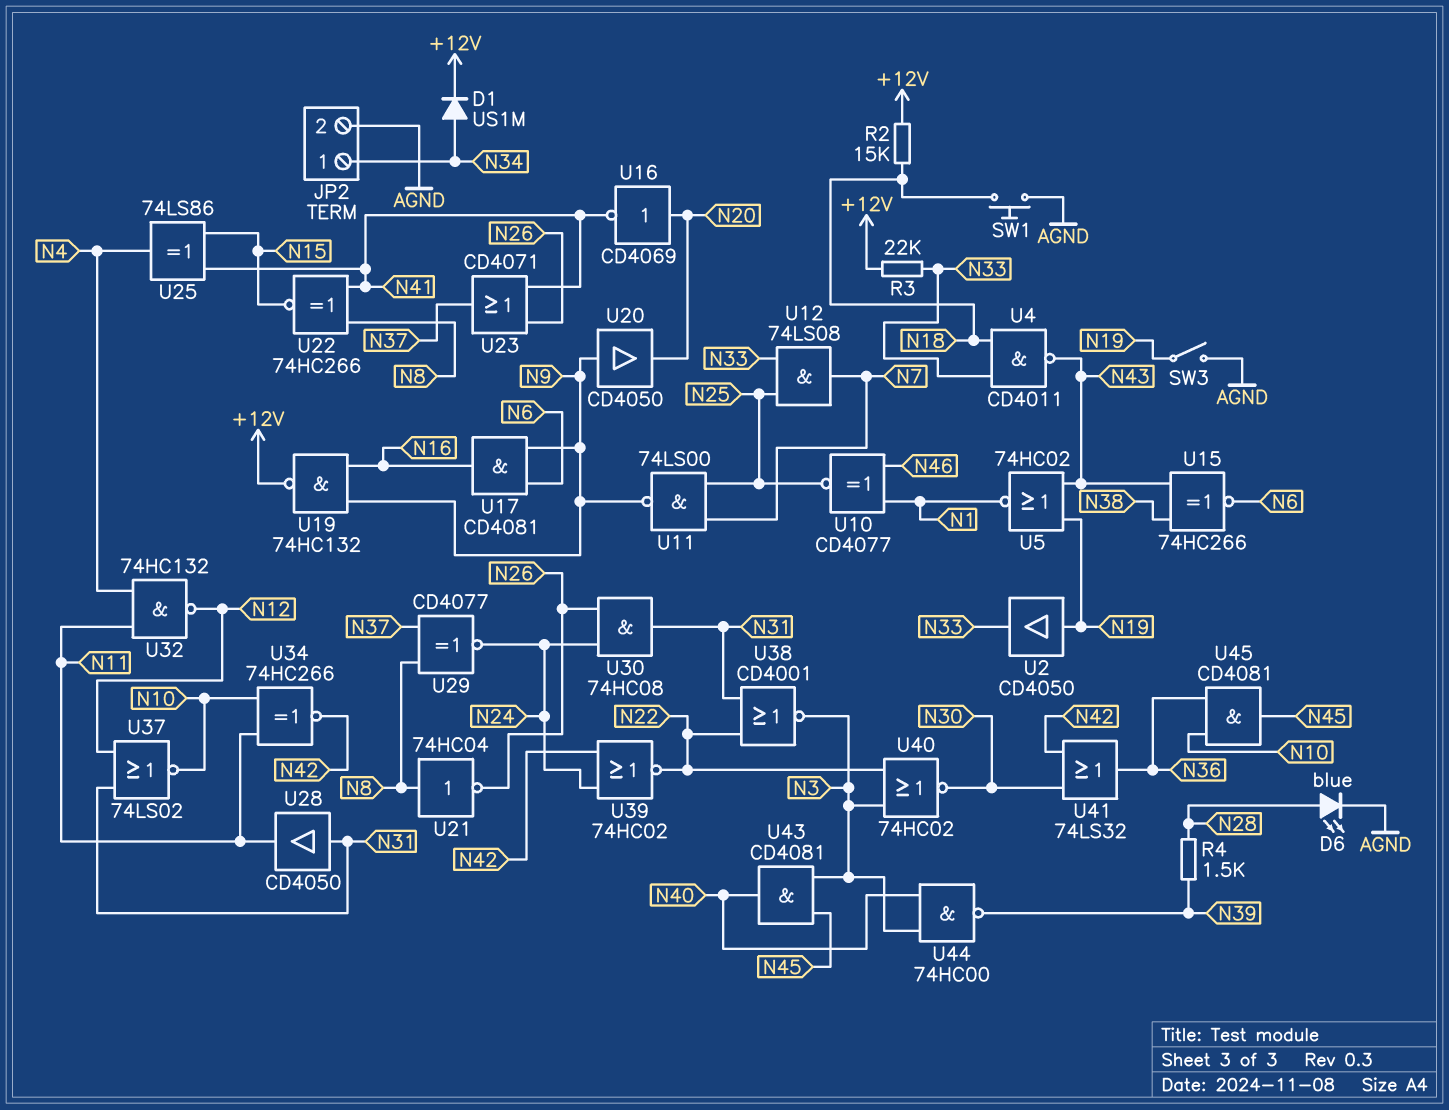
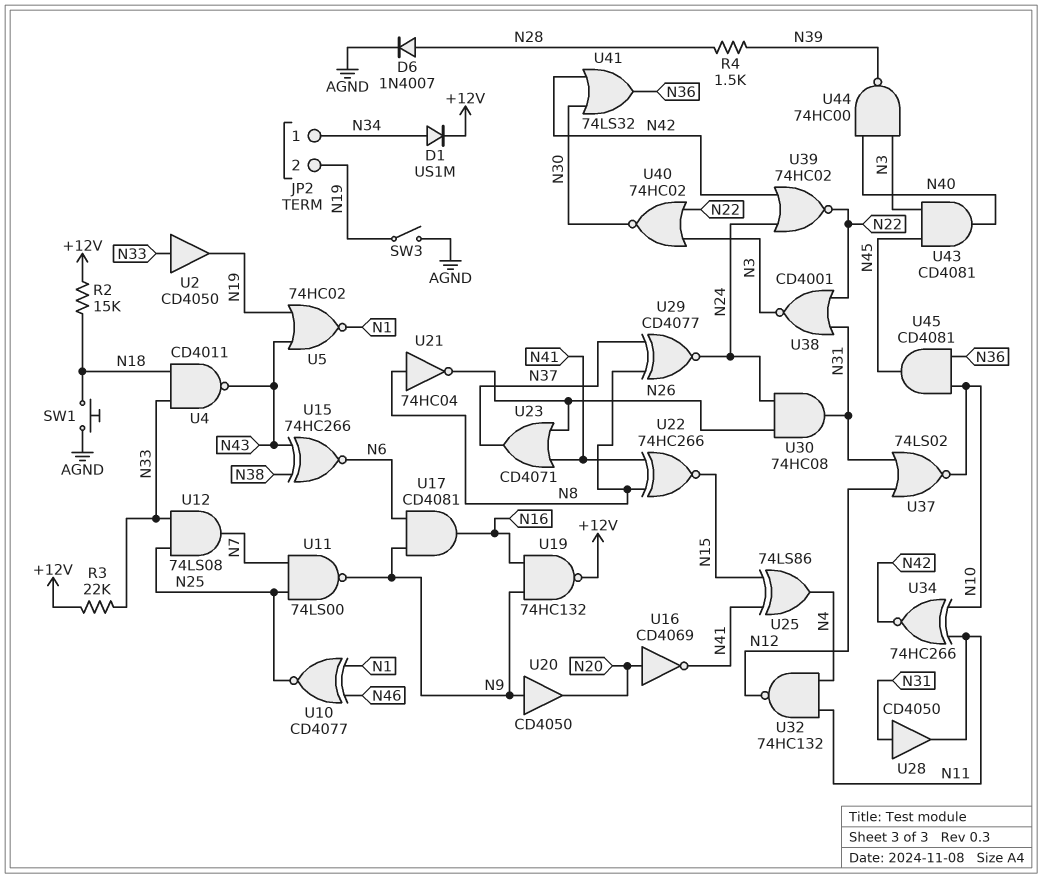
D6: LED blue (A N28, K AGND) -> diode 1N4007 (A N28, K AGND)
JP2 pin 2: AGND -> N19
U2: buffer CD4050 (in N19, out N33) -> buffer CD4050 (in N33, out N19)

